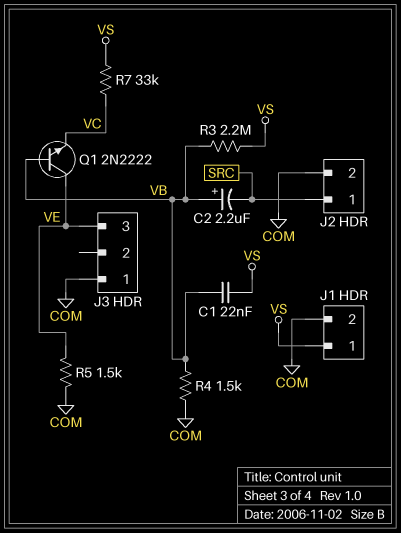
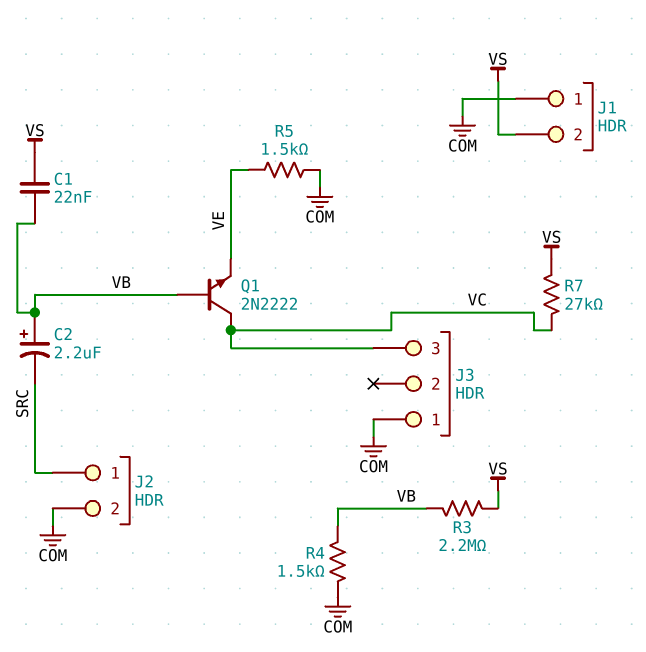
J1 pin 1: VS -> COM
J1 pin 2: COM -> VS
J3 pin 3: VE -> VC
Q1: NPN 2N2222 (B VB, C VE, E VC) -> NPN 2N2222 (B VB, C VC, E VE)
R7: 33k (VC, VS) -> 27k (VC, VS)

